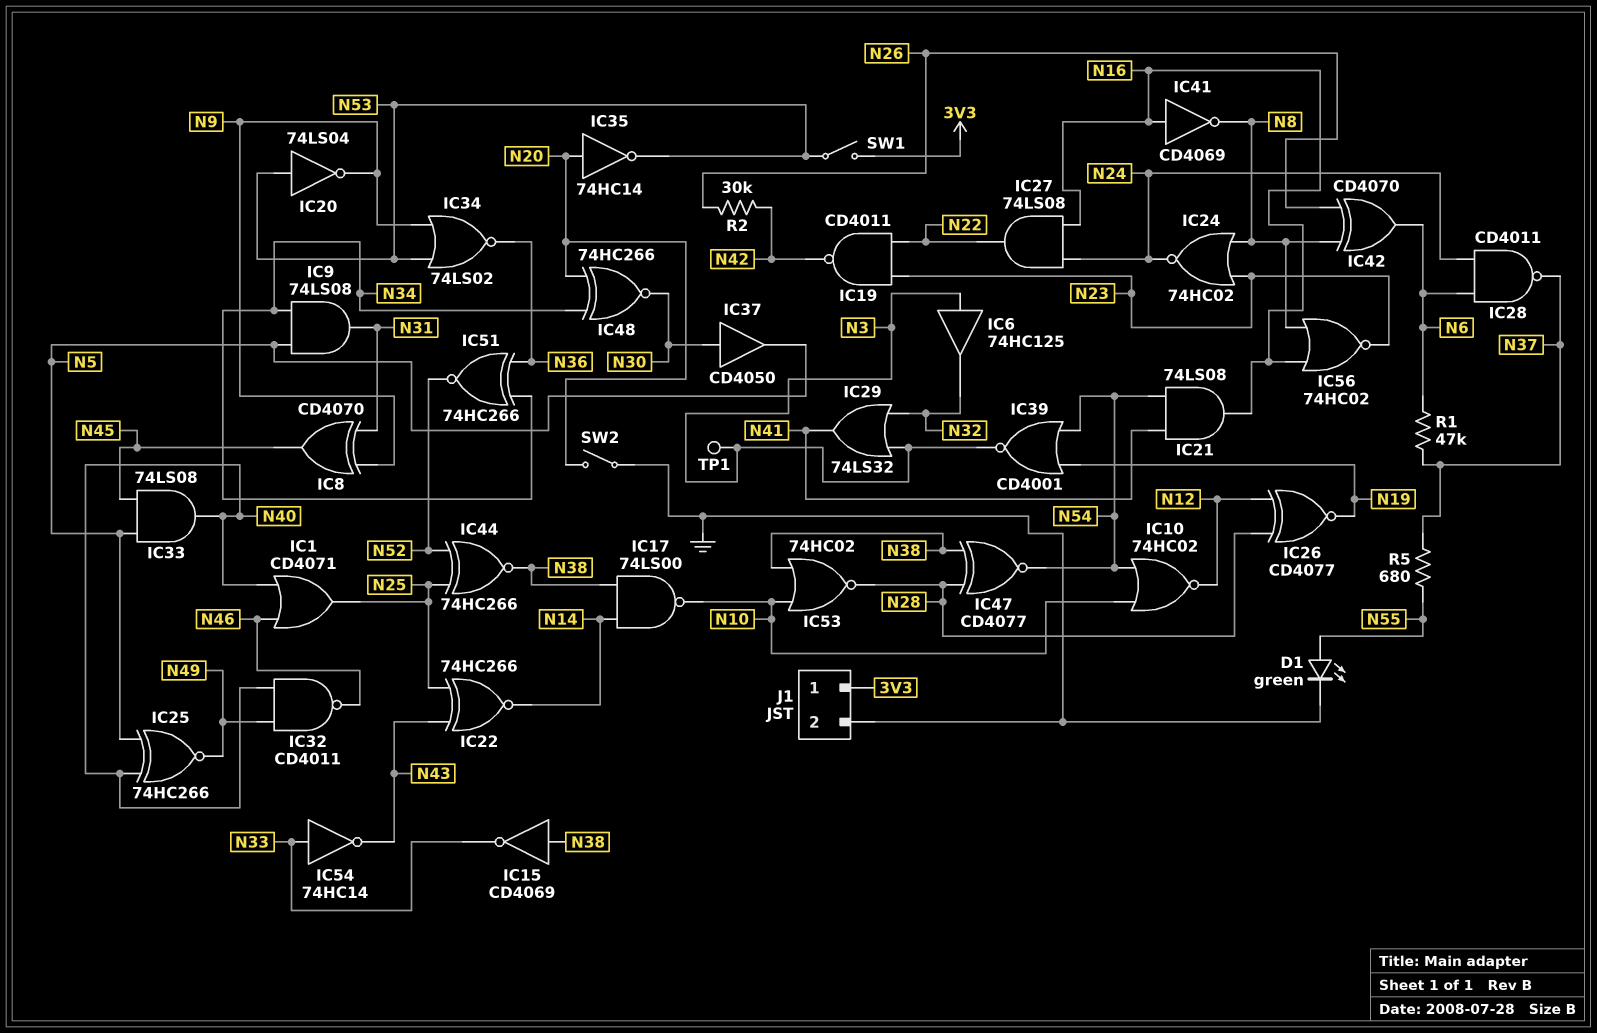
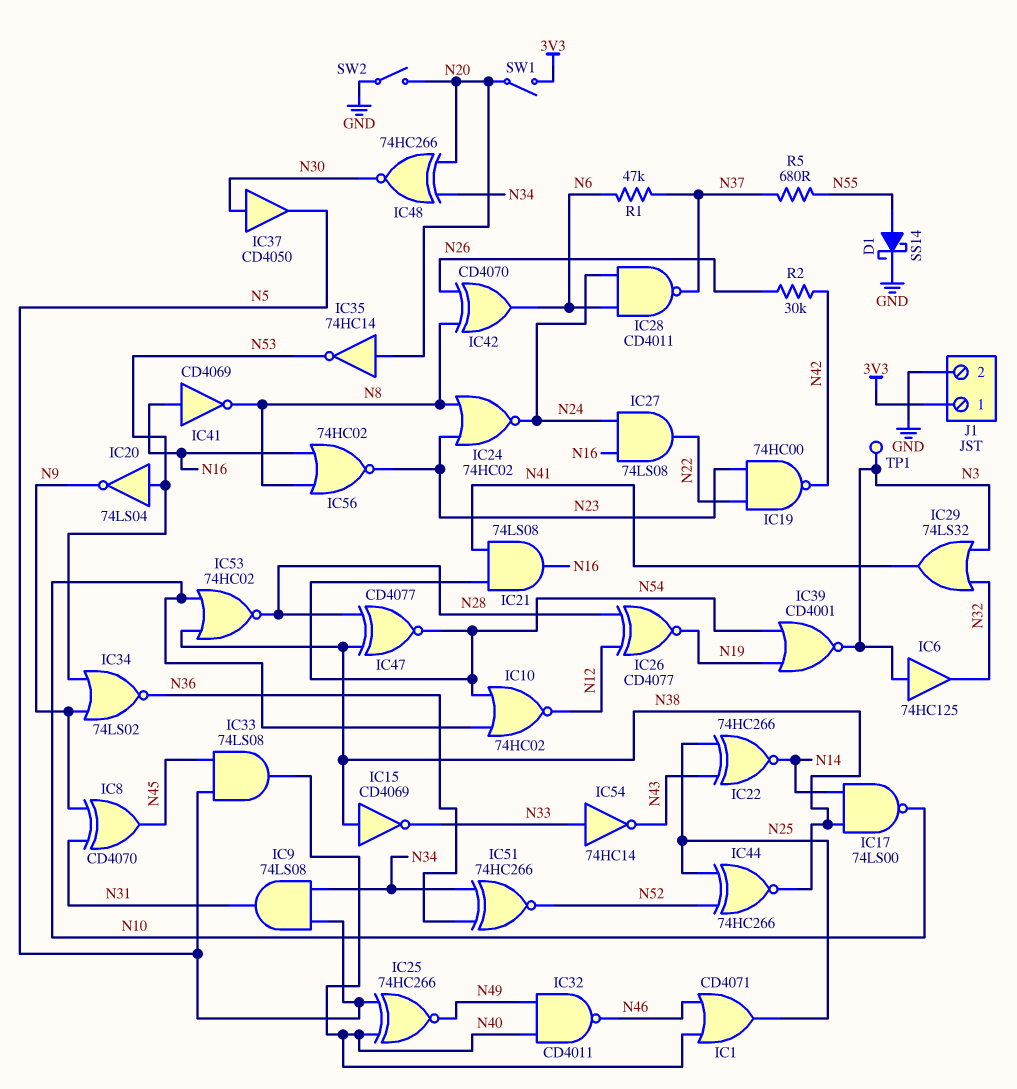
D1: LED green (A N55, K GND) -> schottky SS14 (A N55, K GND)
IC19: NAND CD4011 (in N22, in N23, out N42) -> NAND 74HC00 (in N22, in N23, out N42)
SW1: switch (3V3, N53) -> switch (3V3, N20)

